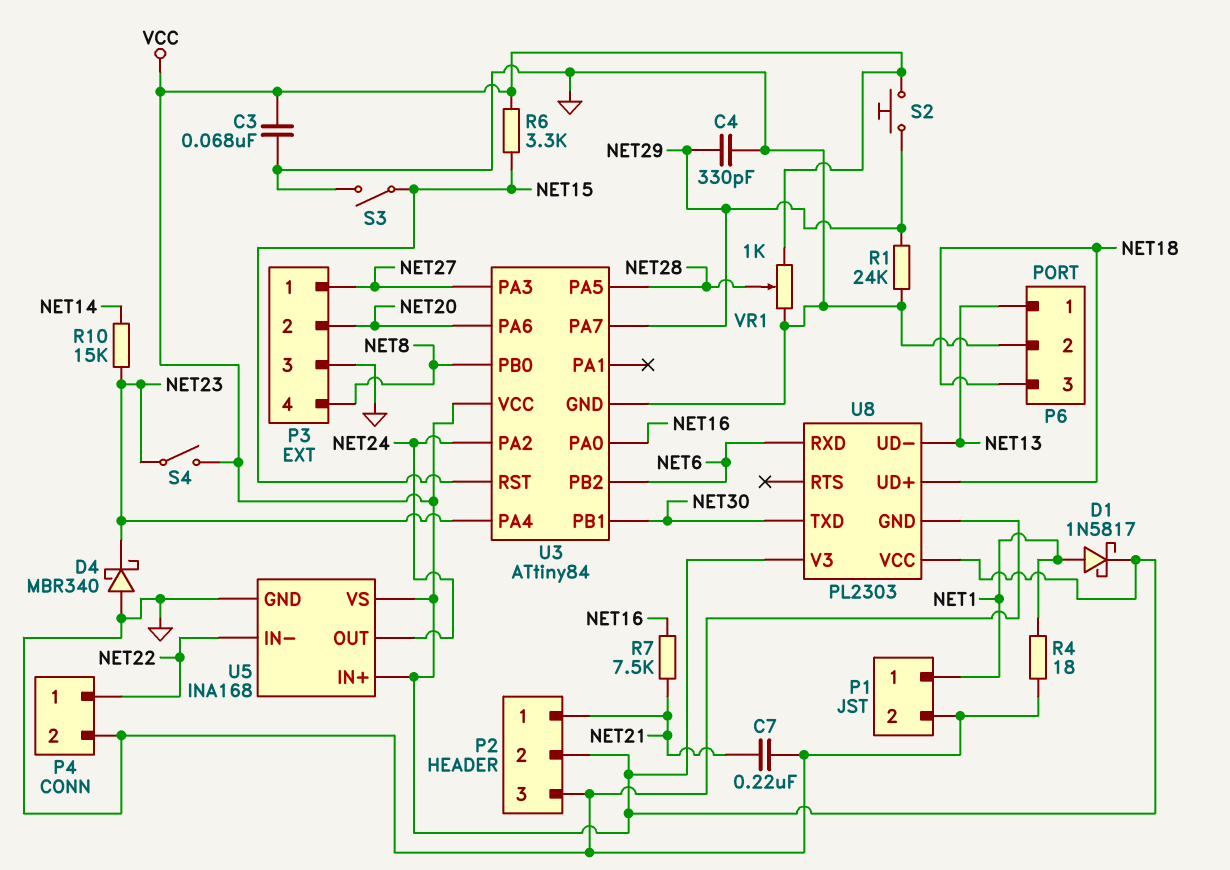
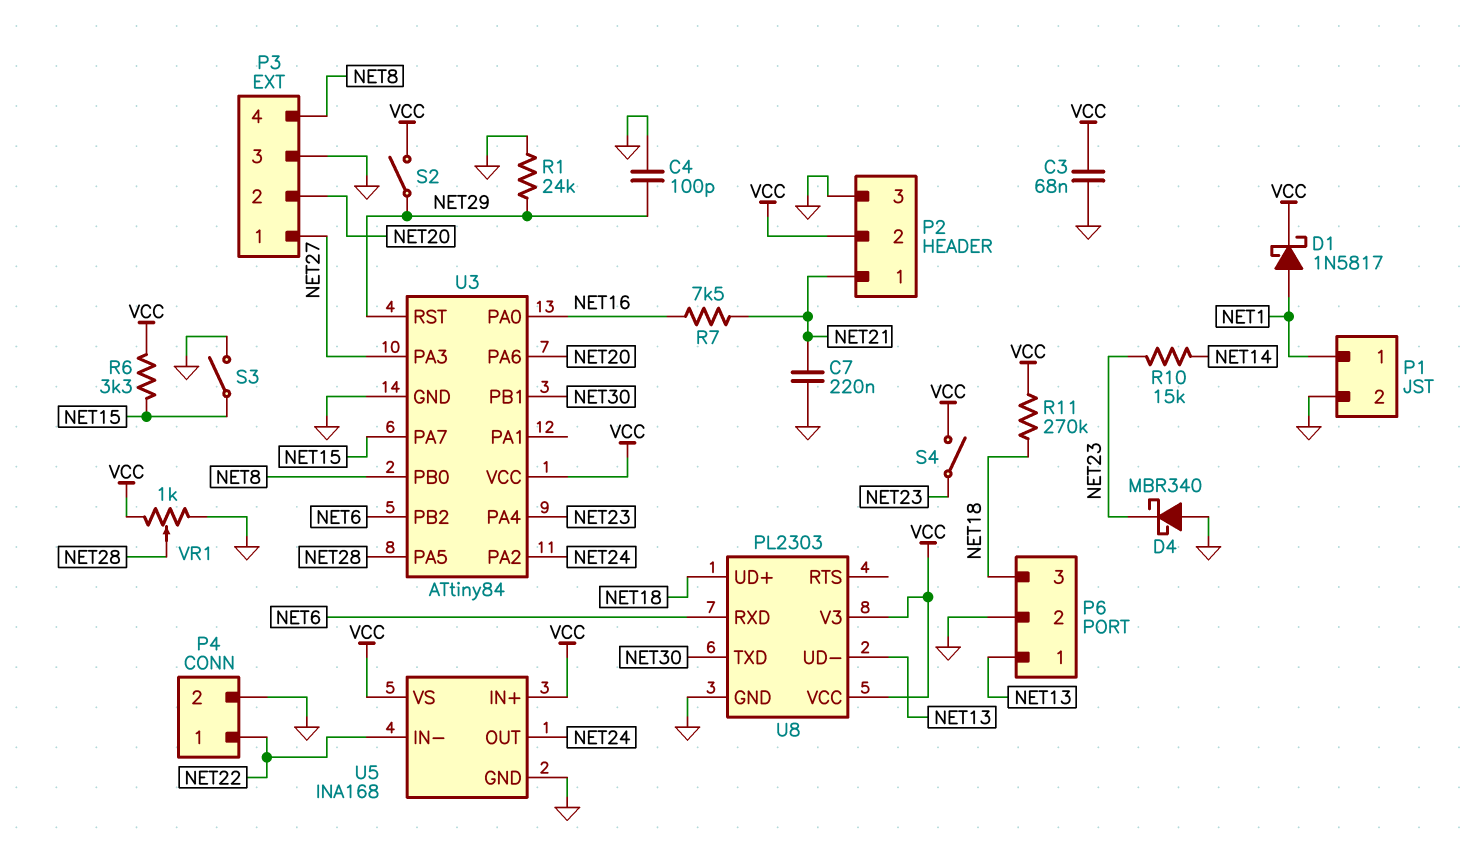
C4: 330pF (GND, NET29) -> 100pF (GND, NET29)
R4: 18 (GND, NET1) -> none
R11: none -> 270k (NET18, VCC)
S2: button (NET29, VCC) -> switch (NET29, VCC)
U3 pin PA7: NET29 -> NET15
U3 pin RST: NET15 -> NET29

